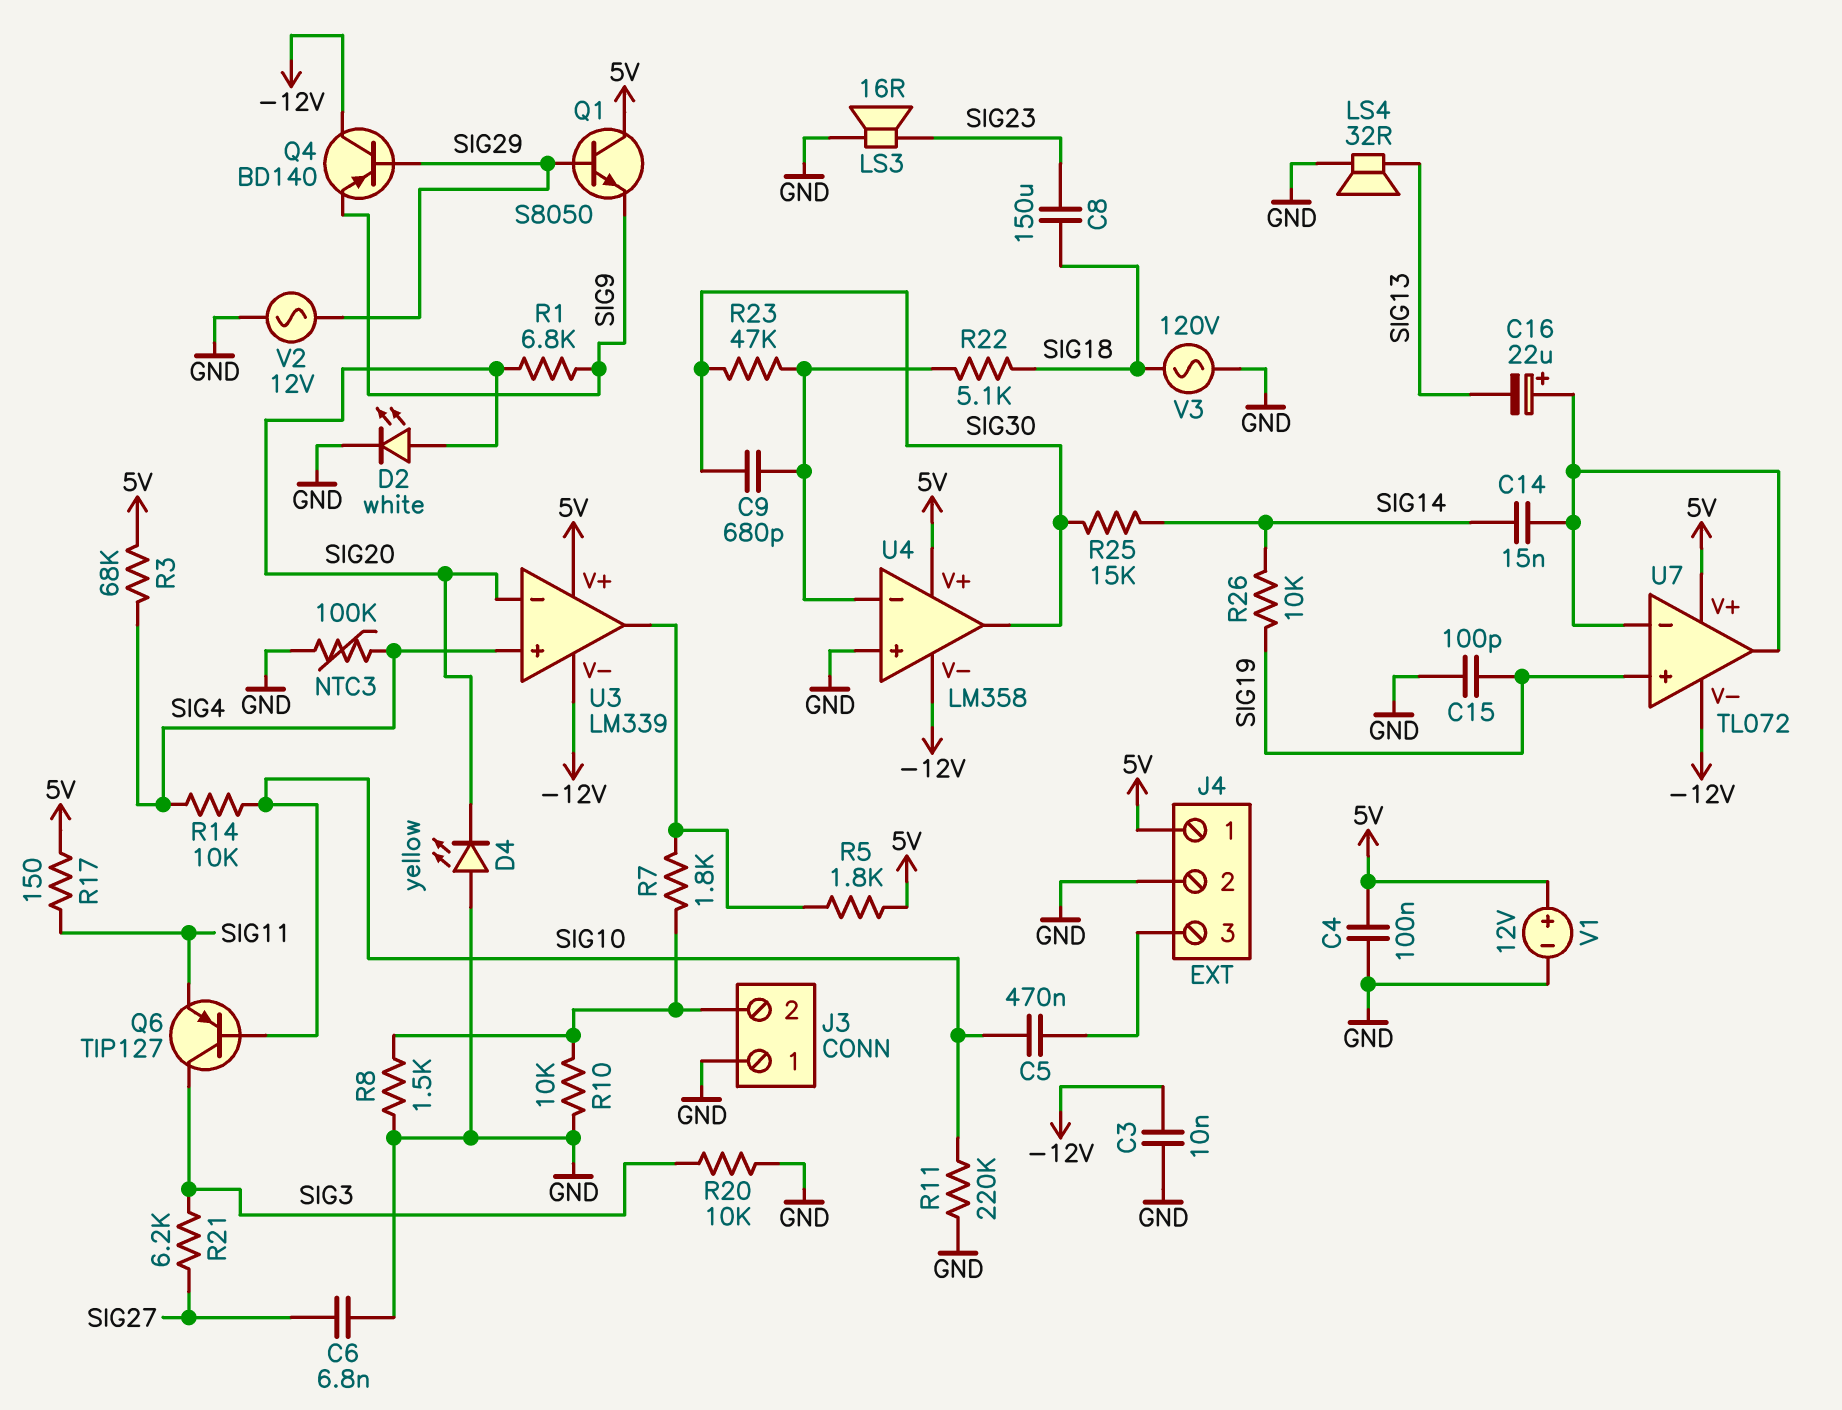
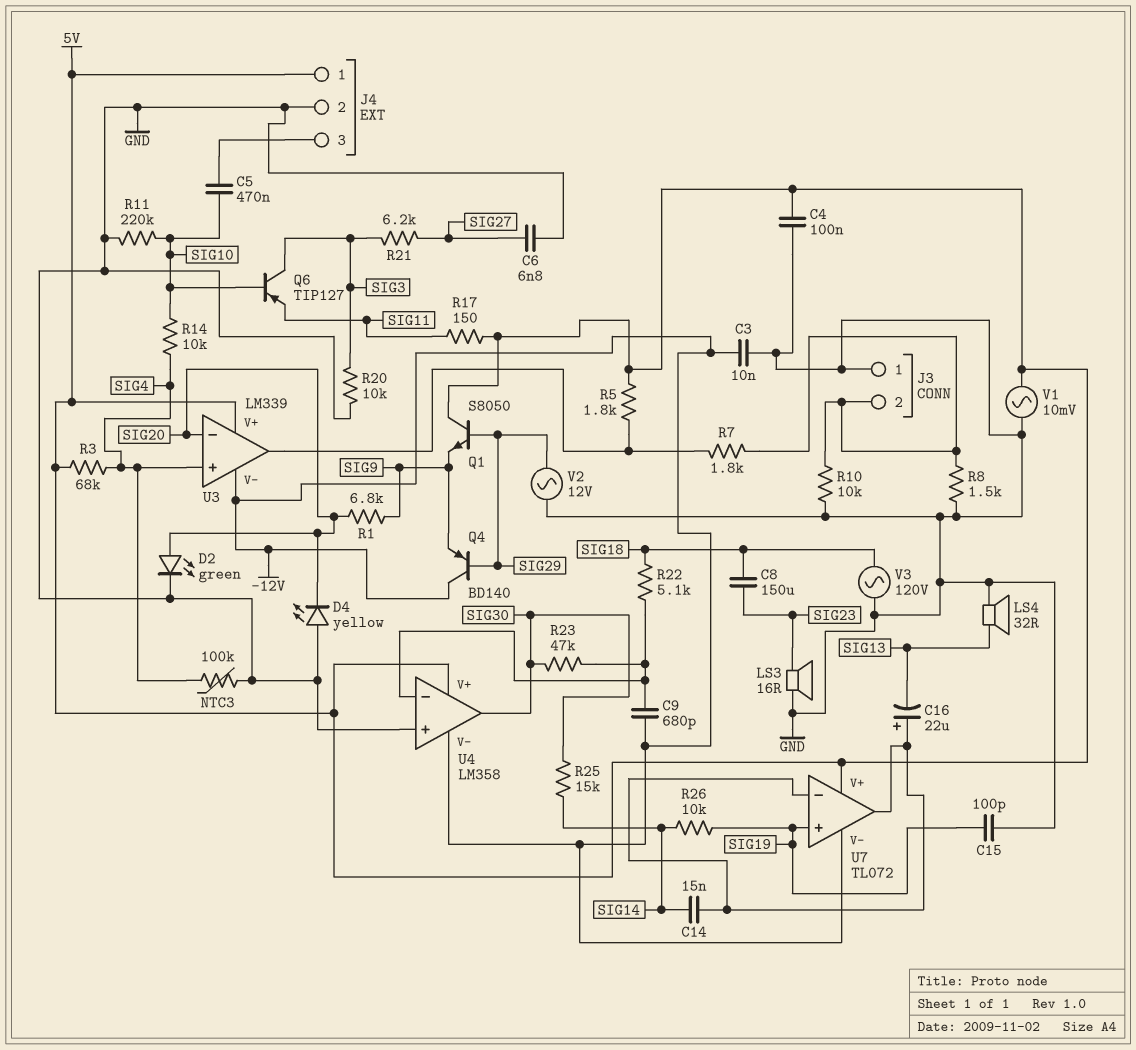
C9: 680pF (SIG30, U4/in-) -> 680pF (-12V, U4/in-)
D2: LED white (A SIG20, K GND) -> LED green (A SIG20, K GND)
V1: 12V (plus 5V, minus GND) -> AC 10mV (5V, GND)

